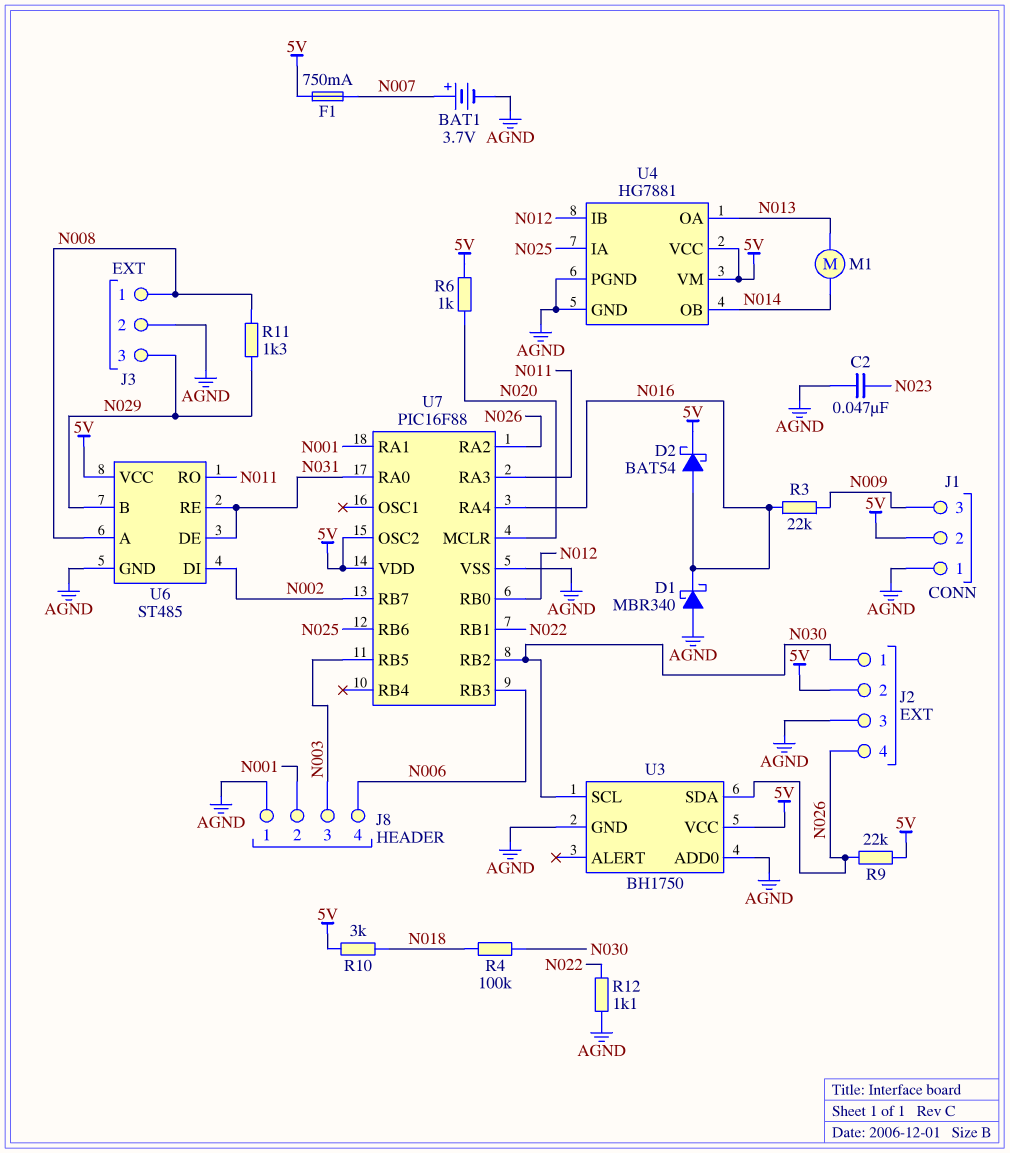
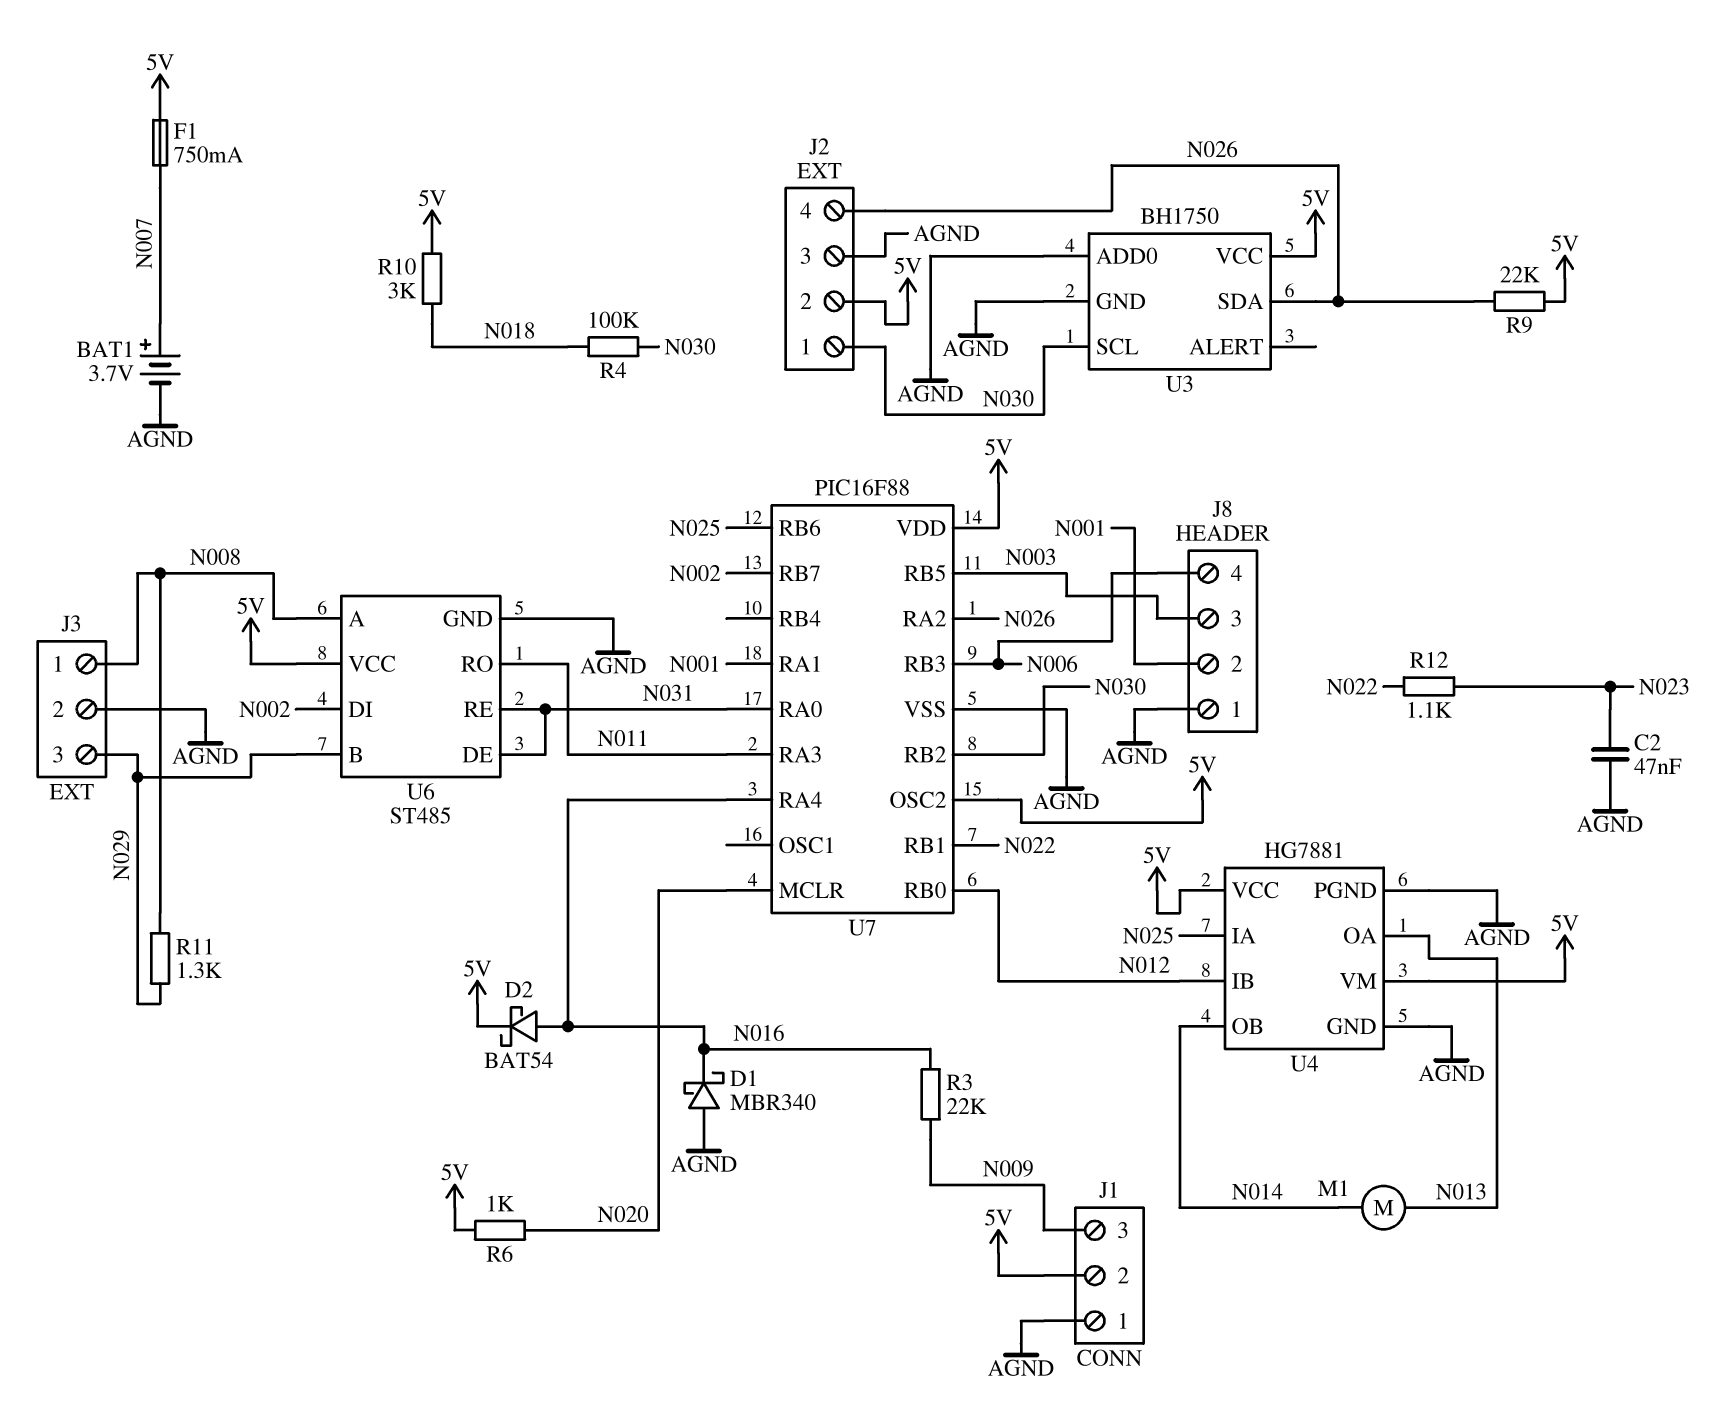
R12: 1.1k (AGND, N022) -> 1.1k (N022, N023)

